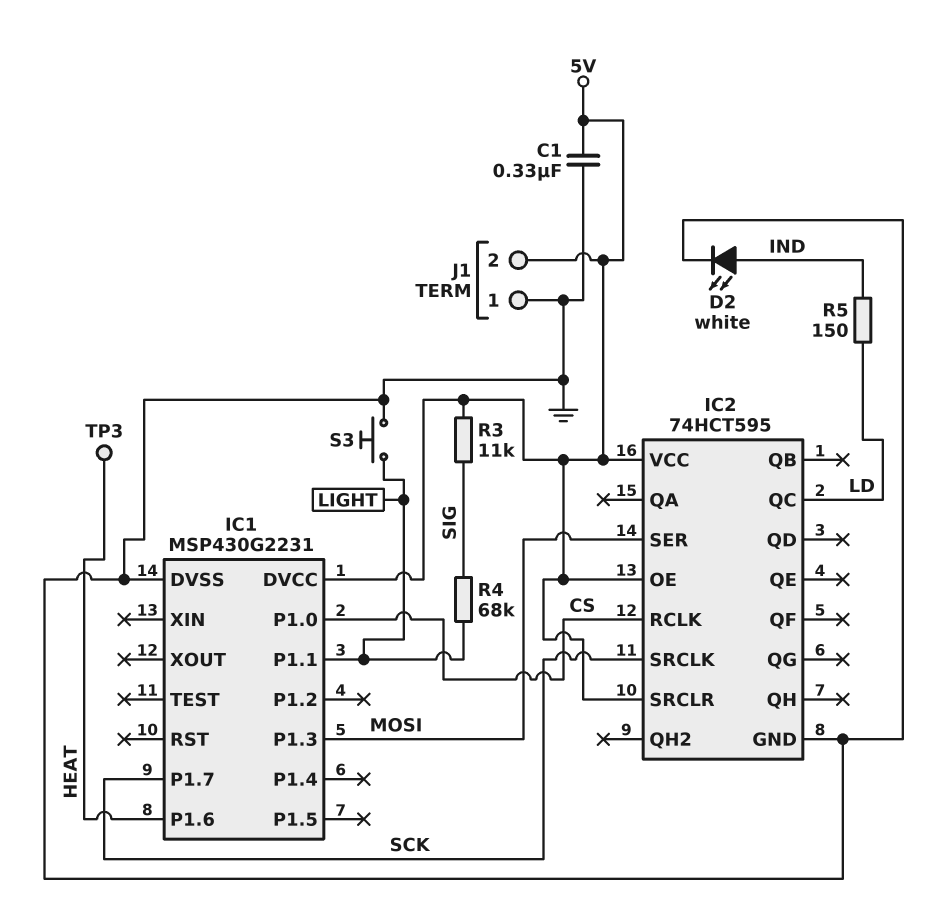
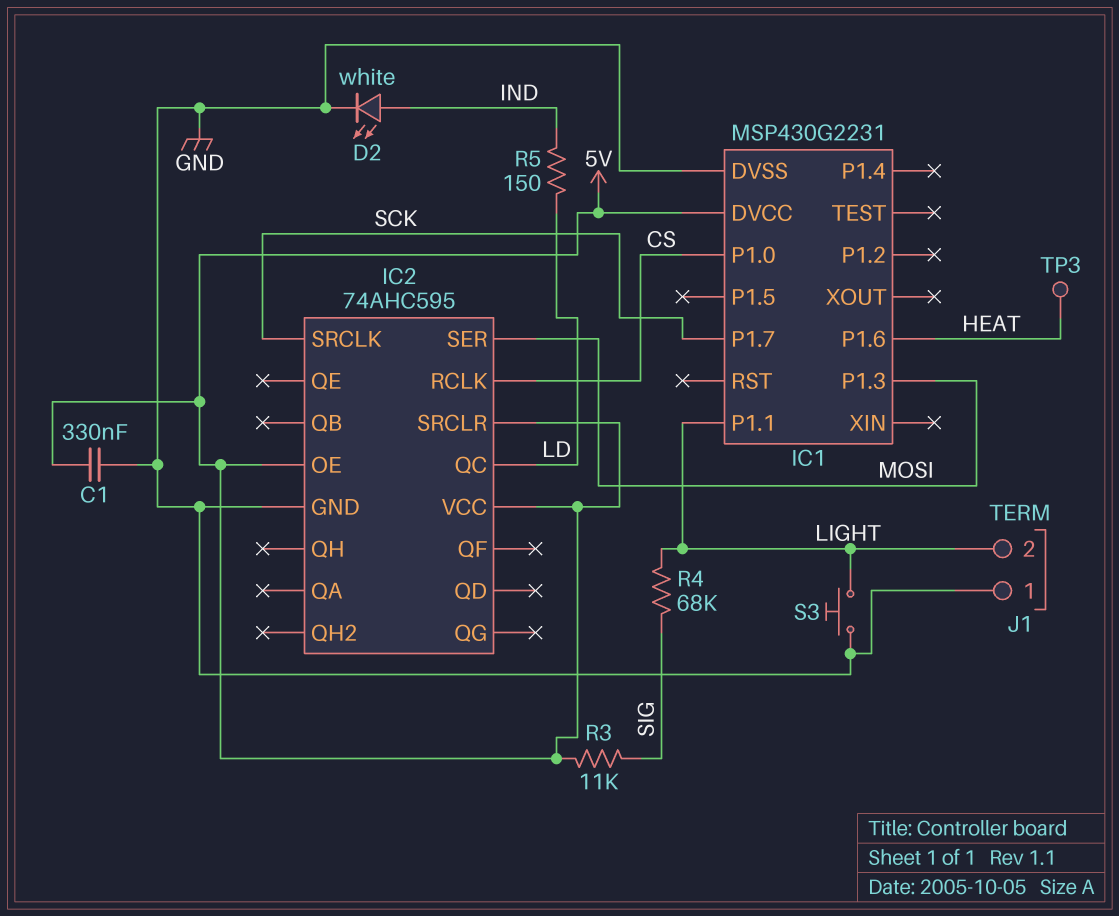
IC2: 74HCT595 -> 74AHC595
J1 pin 2: 5V -> LIGHT

